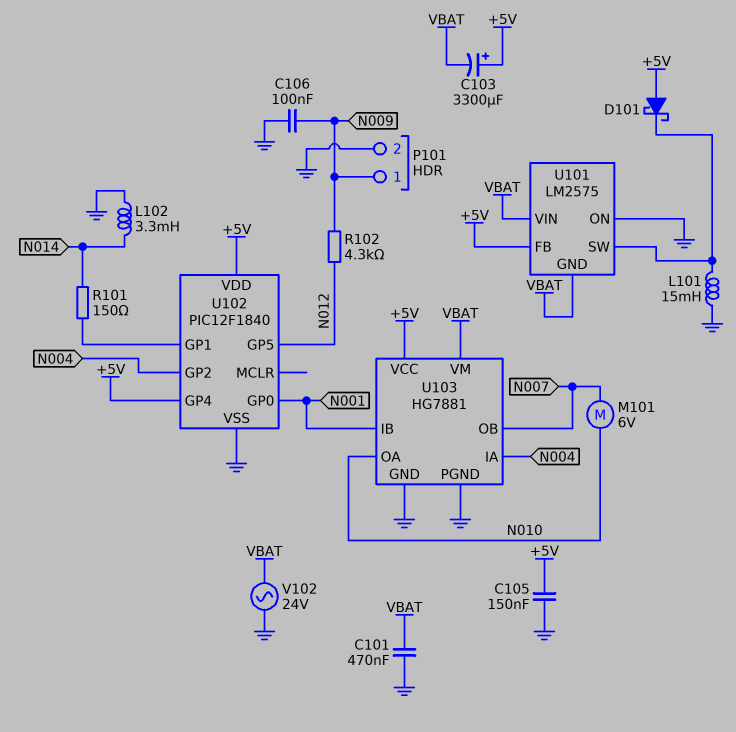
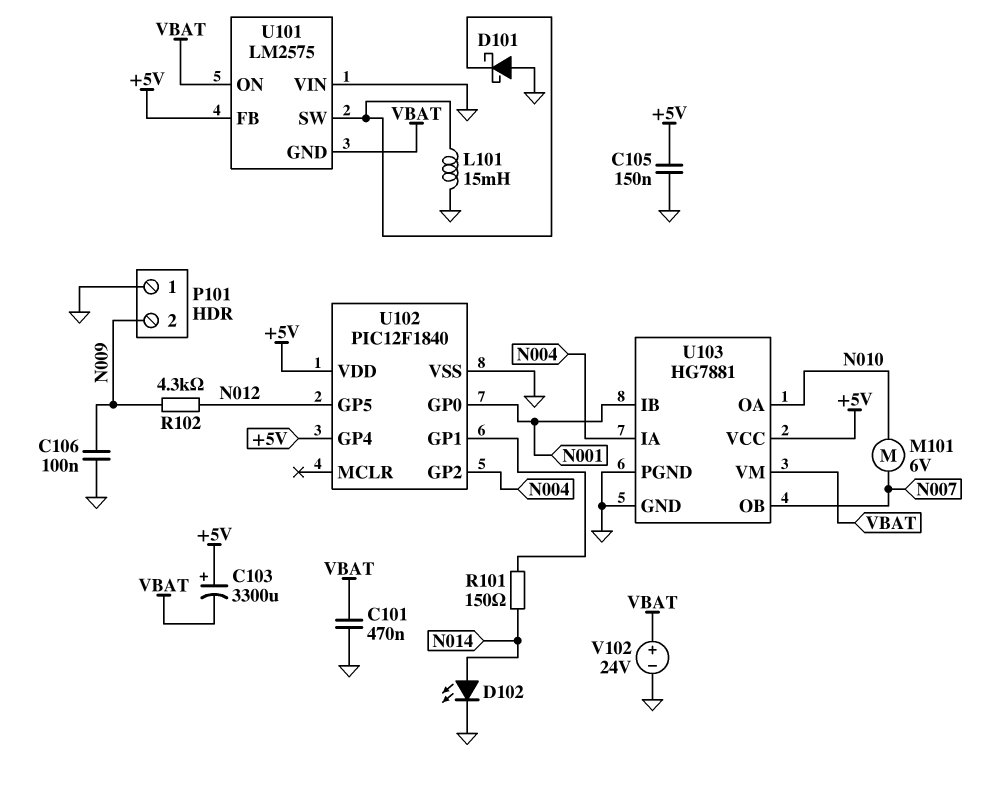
D101: schottky (A +5V, K U101/SW) -> schottky (A GND, K U101/SW)
D102: none -> LED (A N014, K GND)
L102: 3.3mH (GND, N014) -> none
P101 pin 1: N009 -> GND
P101 pin 2: GND -> N009
U101 pin ON: GND -> VBAT
U101 pin VIN: VBAT -> GND
V102: AC 24V (GND, VBAT) -> 24V (plus VBAT, minus GND)

